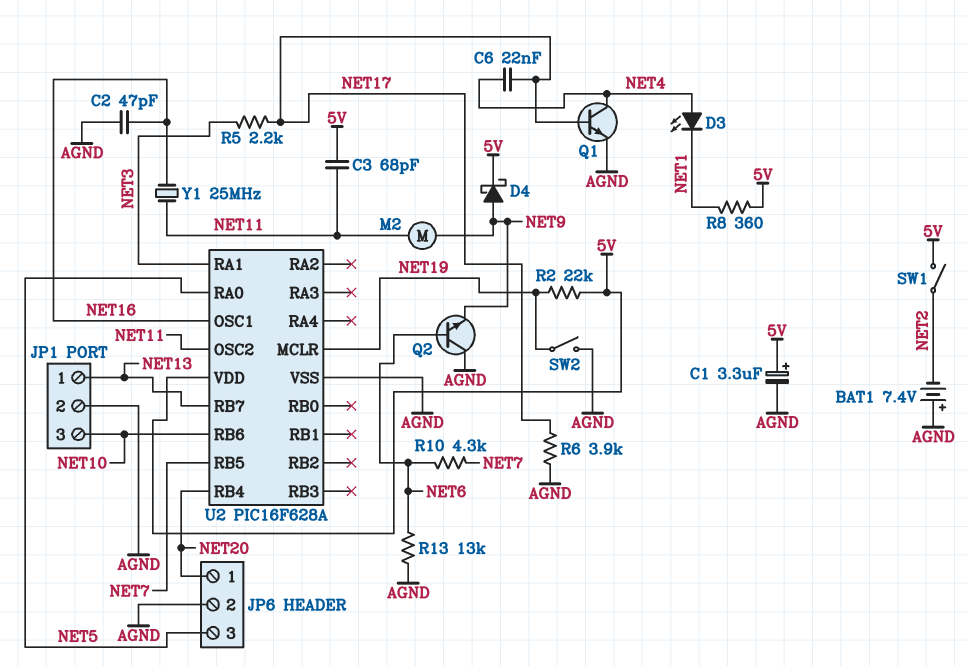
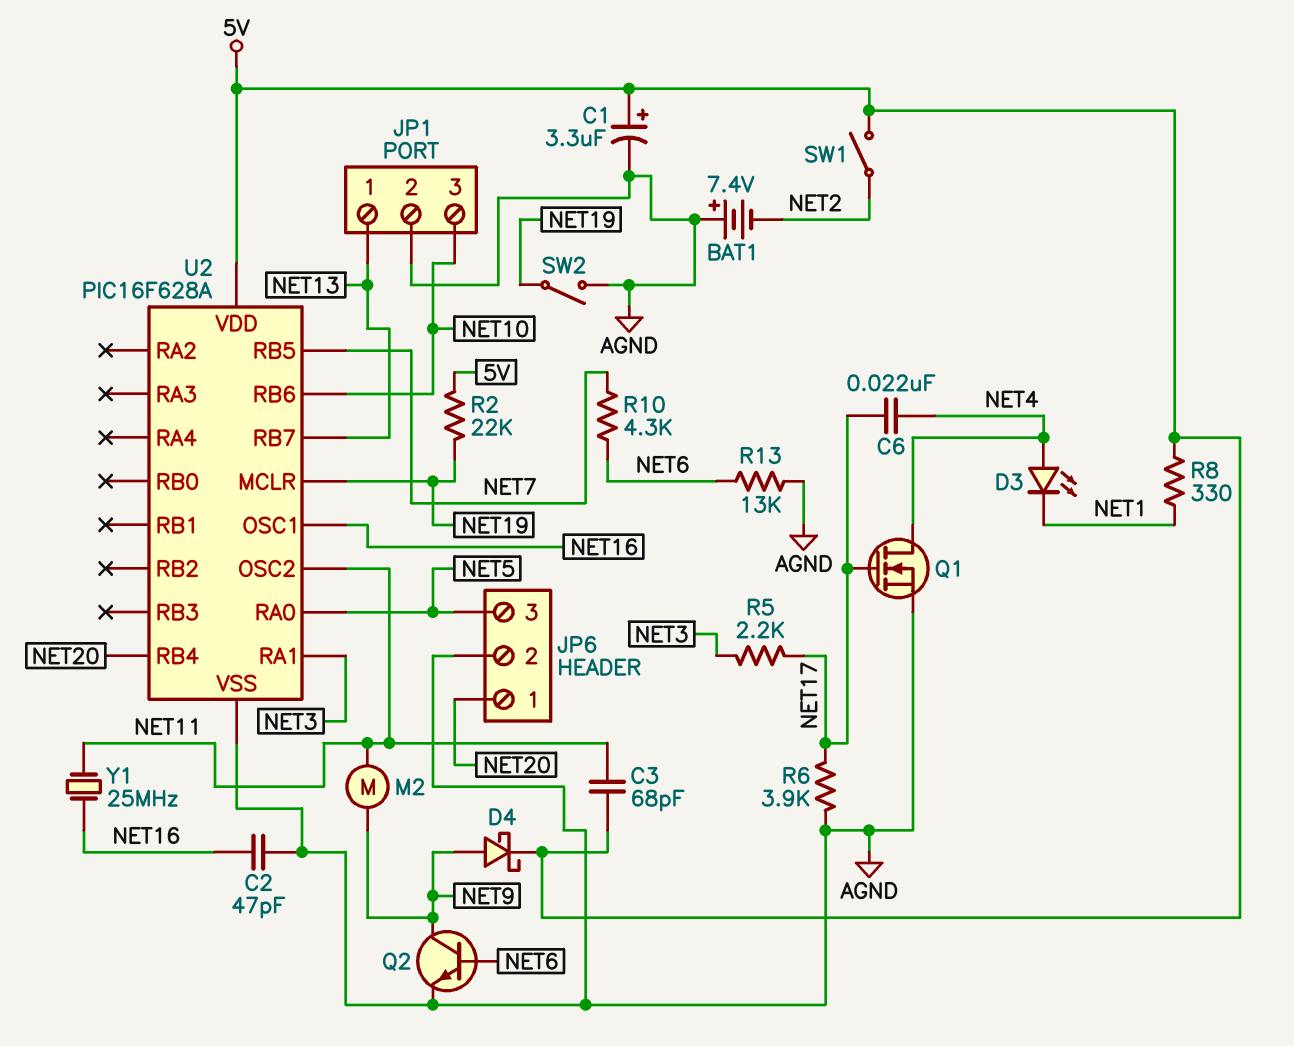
Q1: NPN (B NET17, C NET4, E AGND) -> NMOS (G NET17, D NET4, S AGND)
Q2: NPN (B NET6, C AGND, E NET9) -> NPN (B NET6, C NET9, E AGND)
R8: 360 (5V, NET1) -> 330 (5V, NET1)

